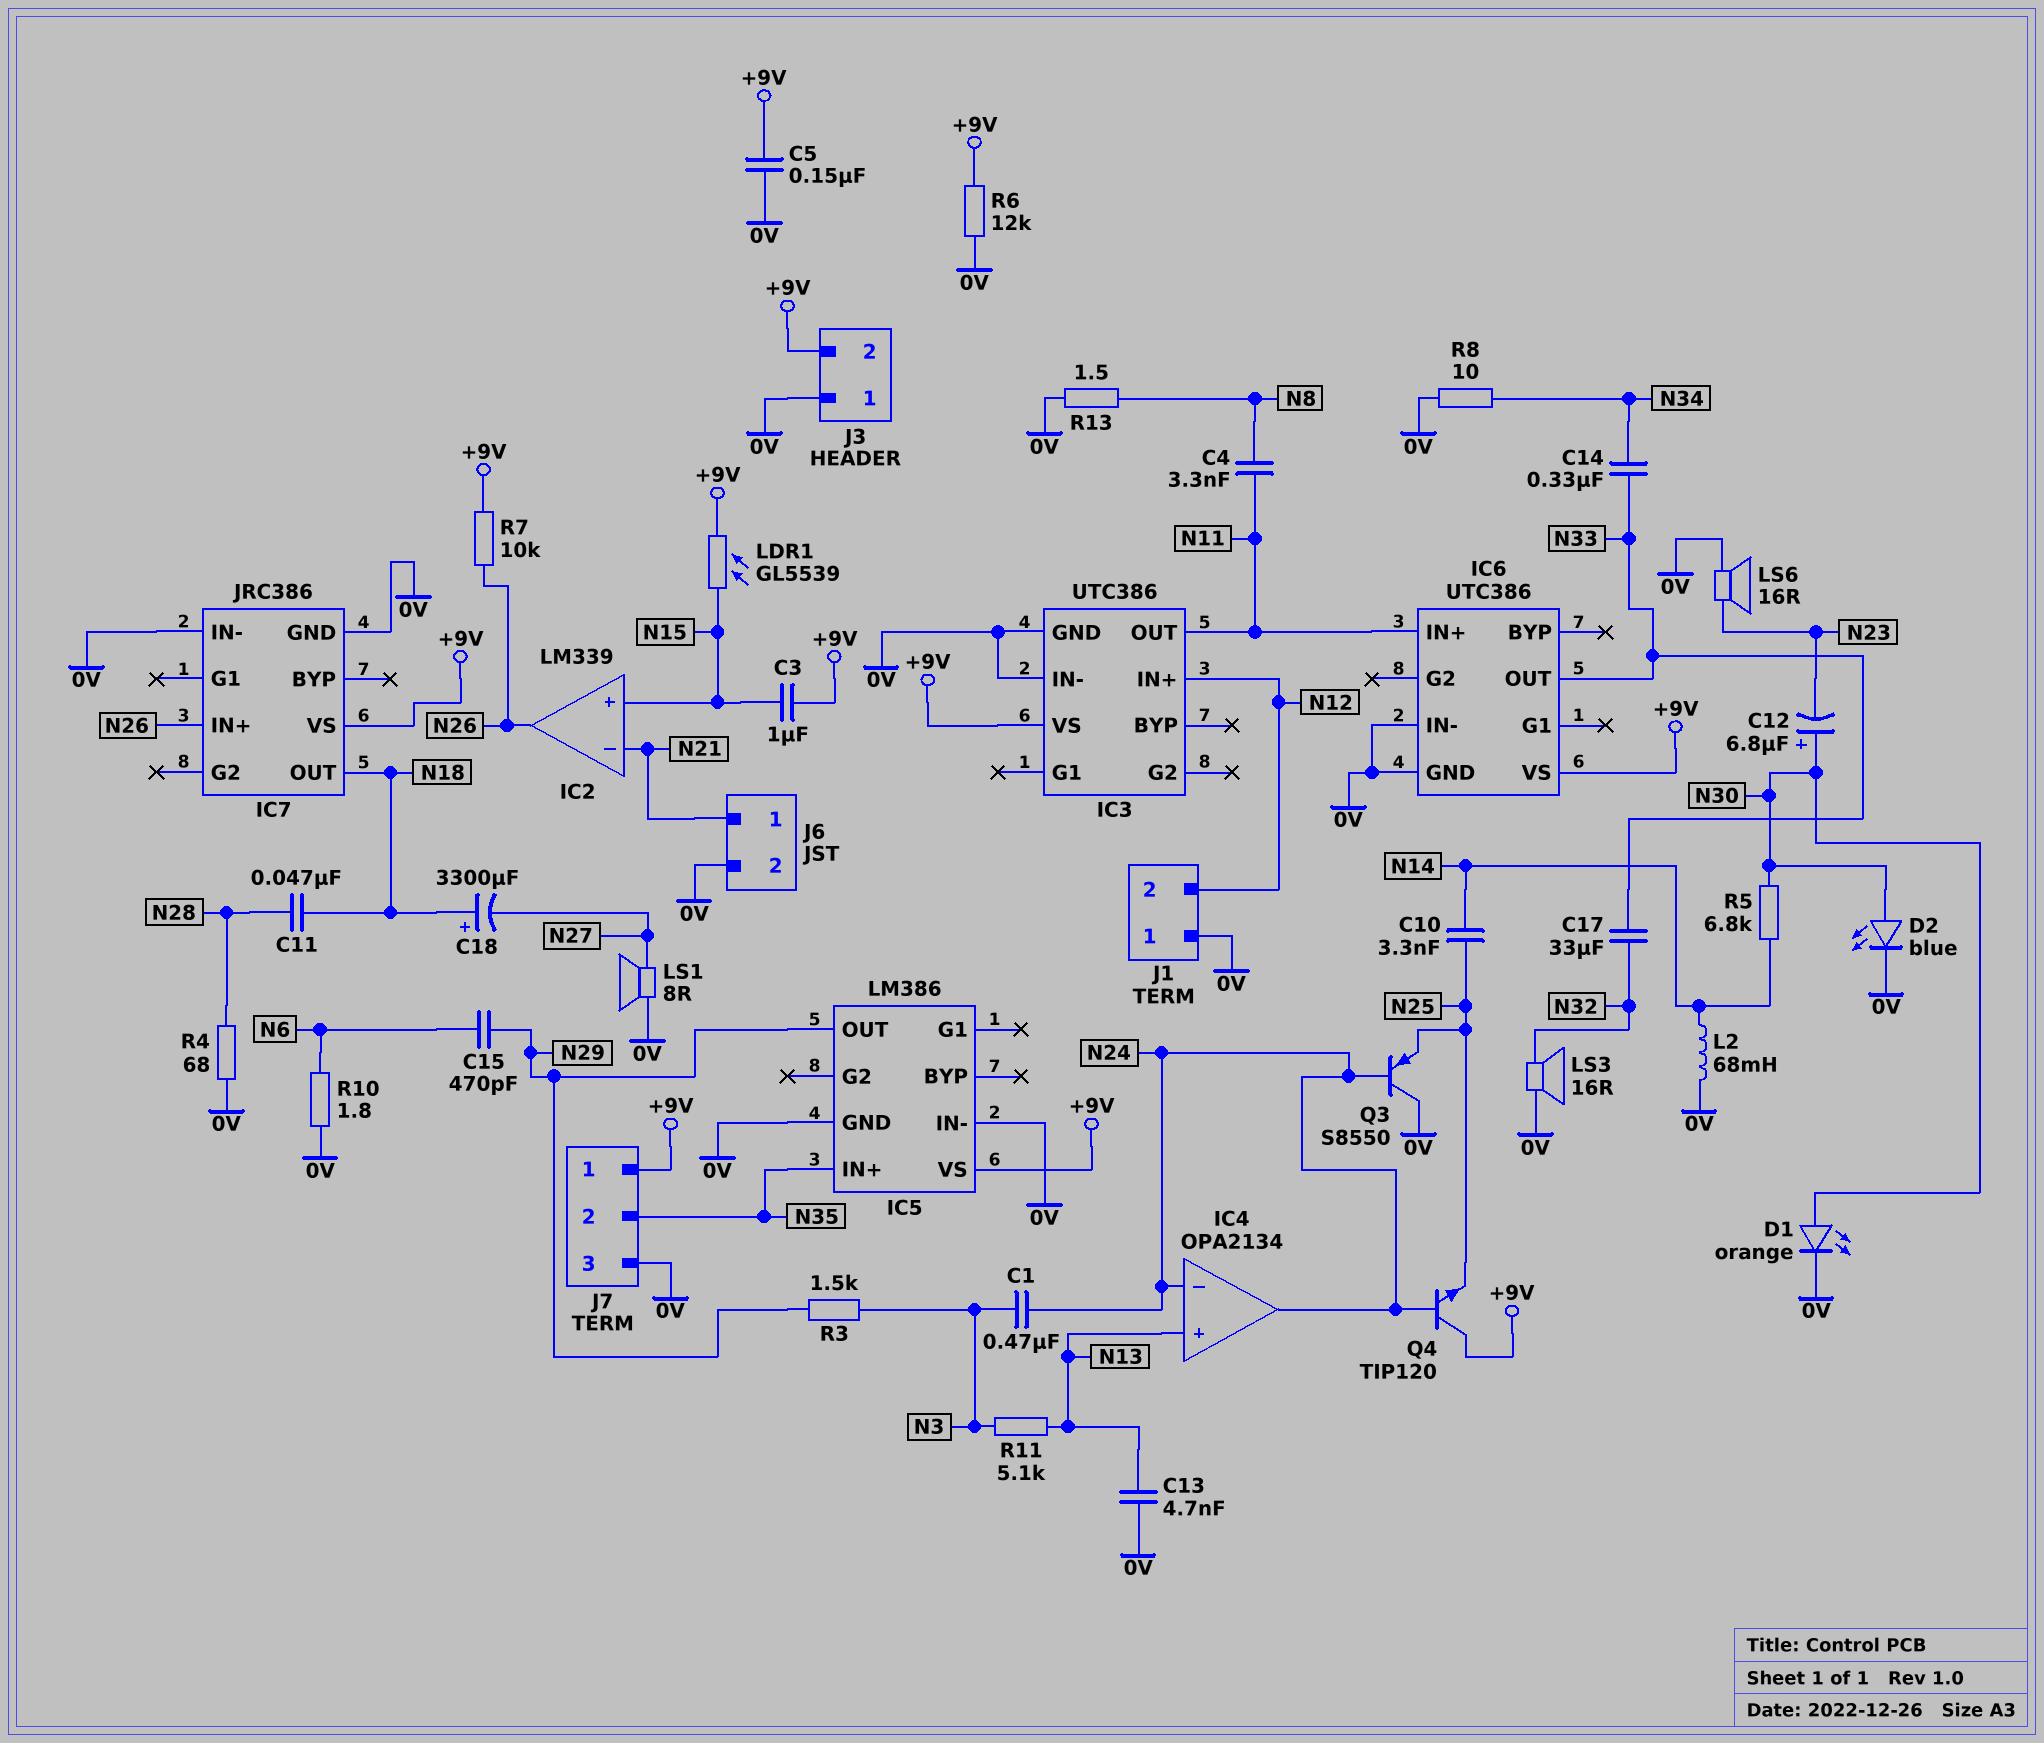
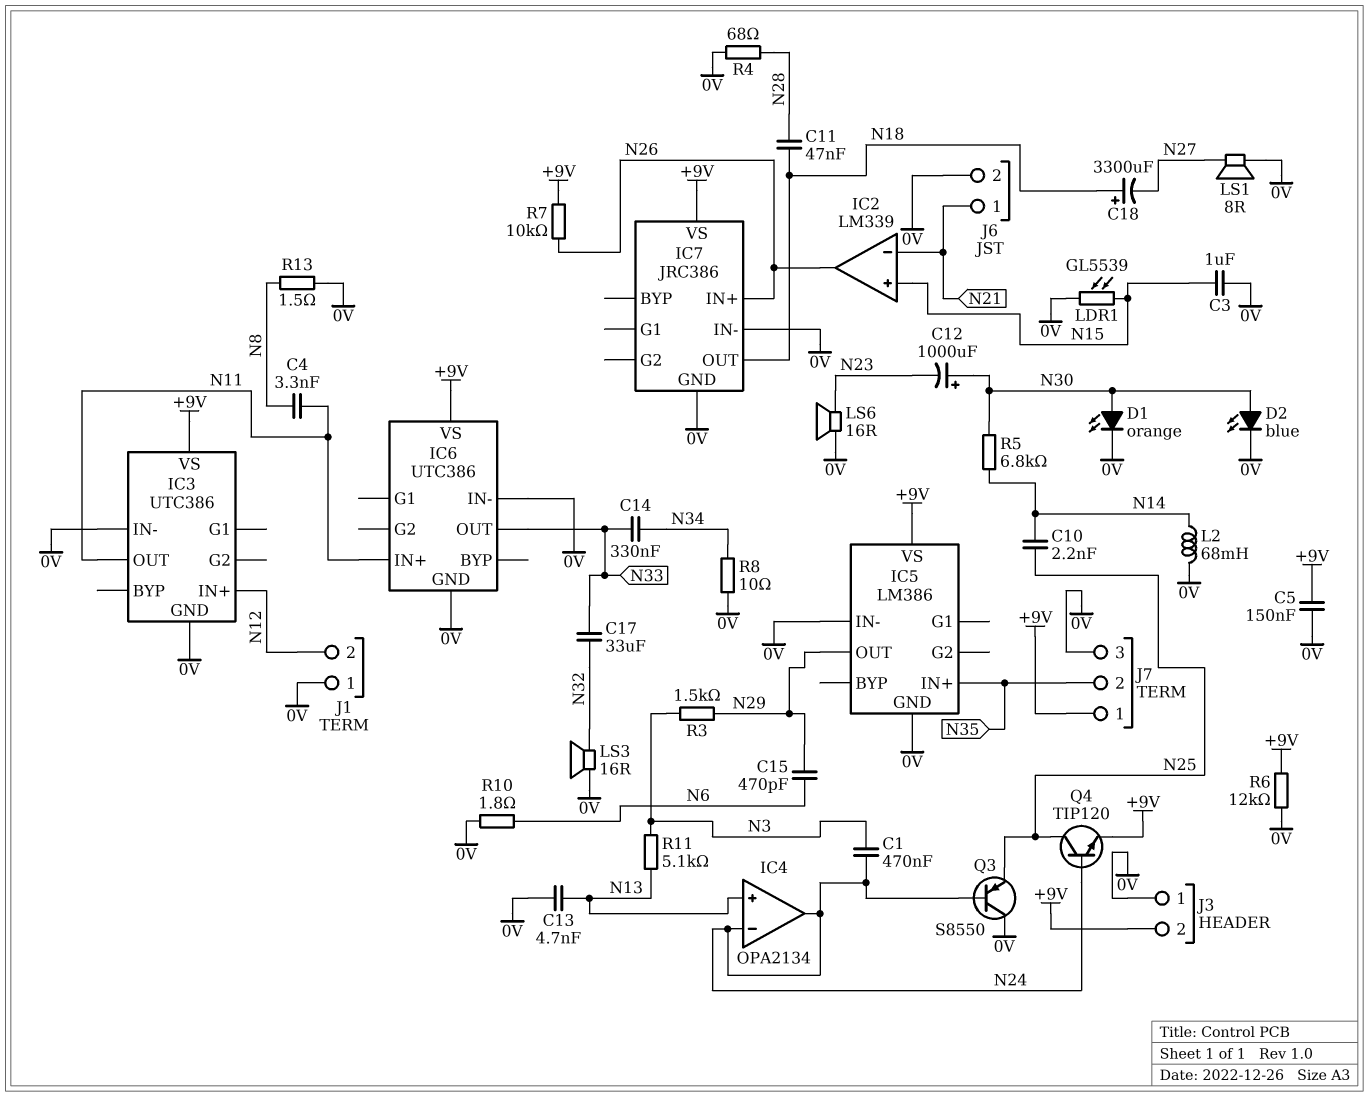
C3: 1uF (+9V, N15) -> 1uF (0V, N15)
C10: 3.3nF (N14, N25) -> 2.2nF (N14, N25)
C12: 6.8uF (plus N30, minus N23) -> 1000uF (plus N30, minus N23)
LDR1: GL5539 (+9V, N15) -> GL5539 (0V, N15)
Q4: NPN TIP120 (B N24, C +9V, E N25) -> NPN TIP120 (B N24, C N25, E +9V)

